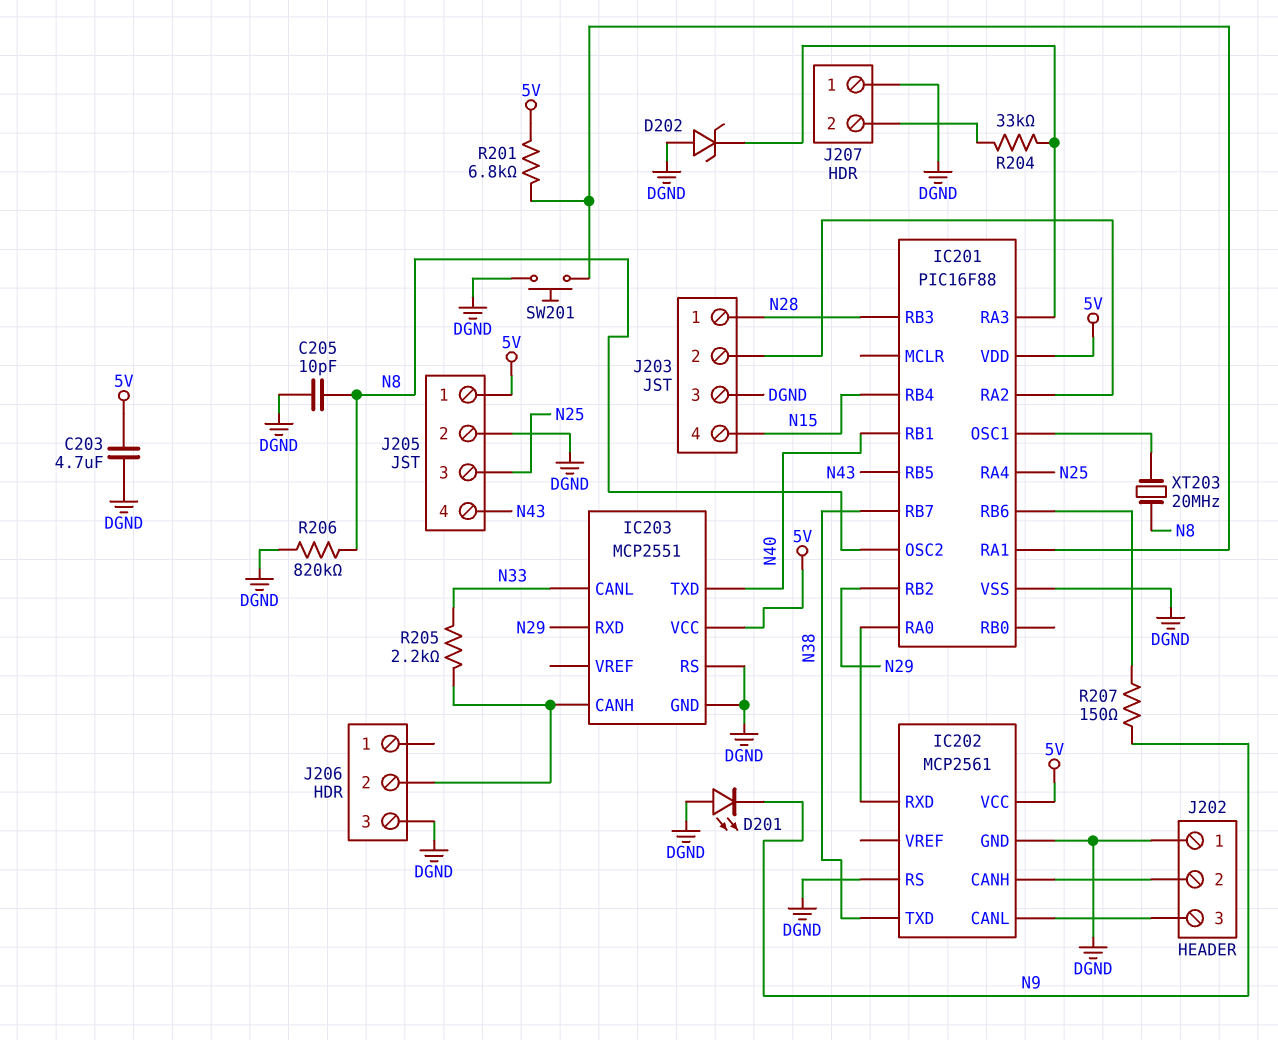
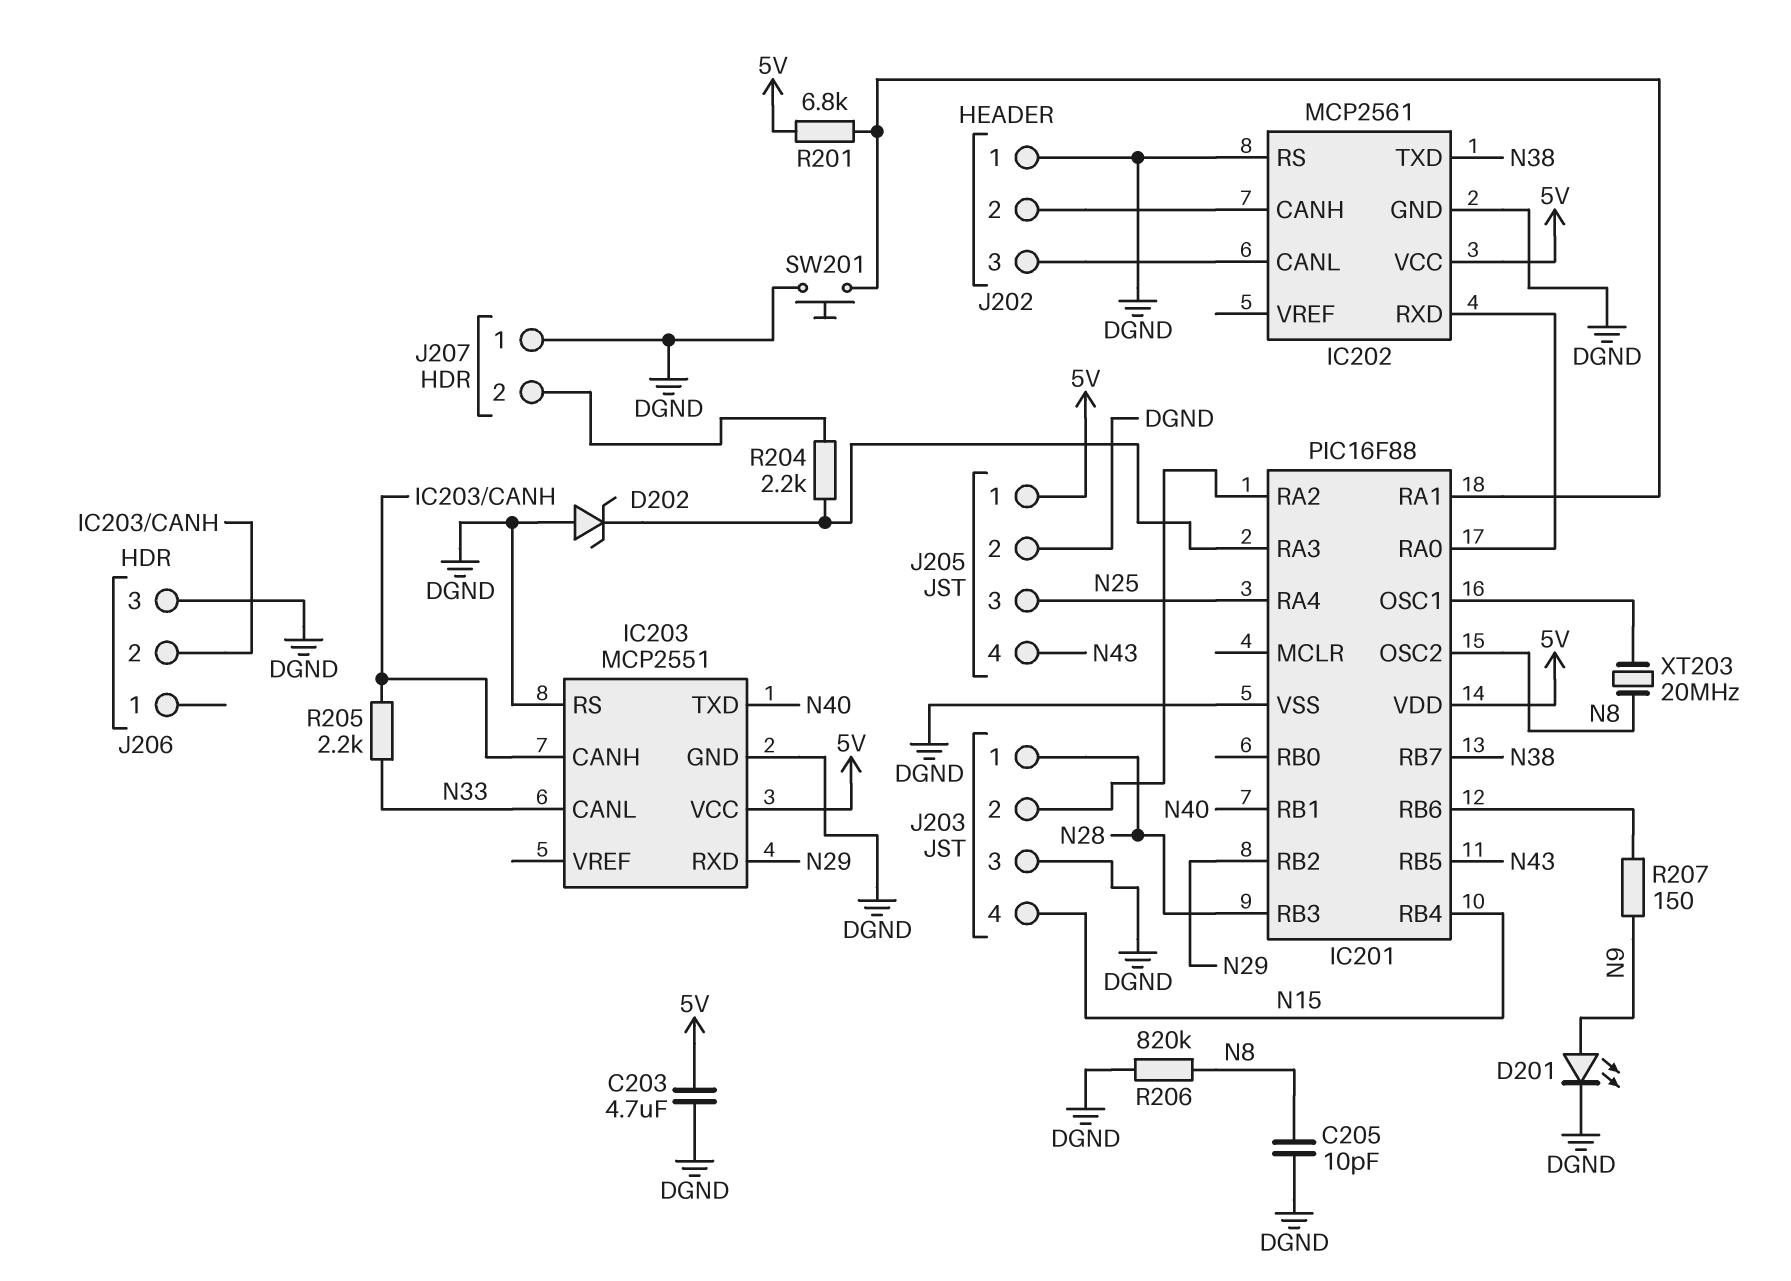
D201: LED (A DGND, K N9) -> LED (A N9, K DGND)
R204: 33k (IC201/RA3, J207/2) -> 2.2k (IC201/RA3, J207/2)

